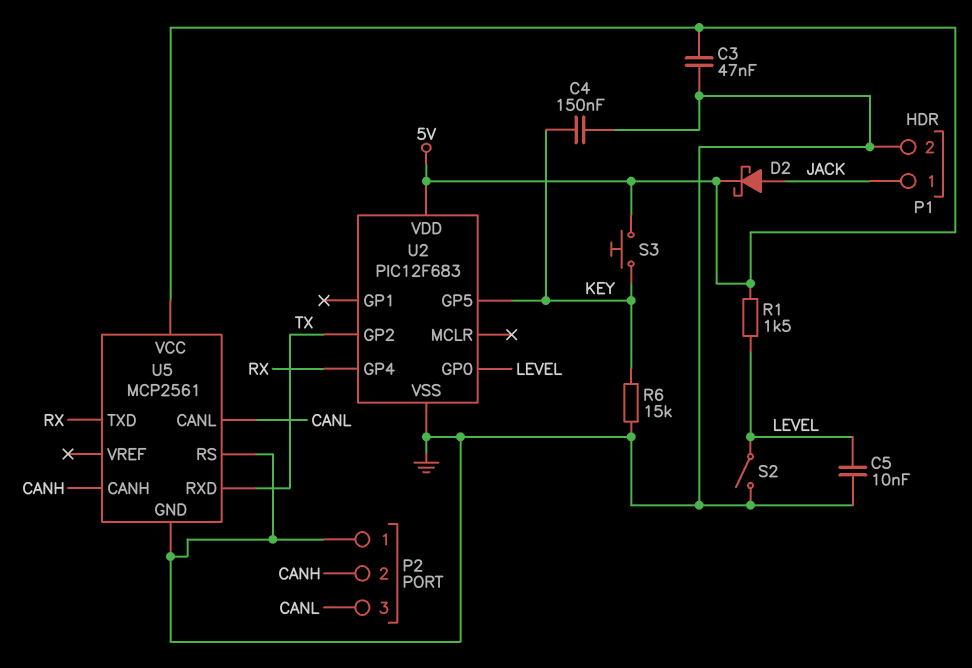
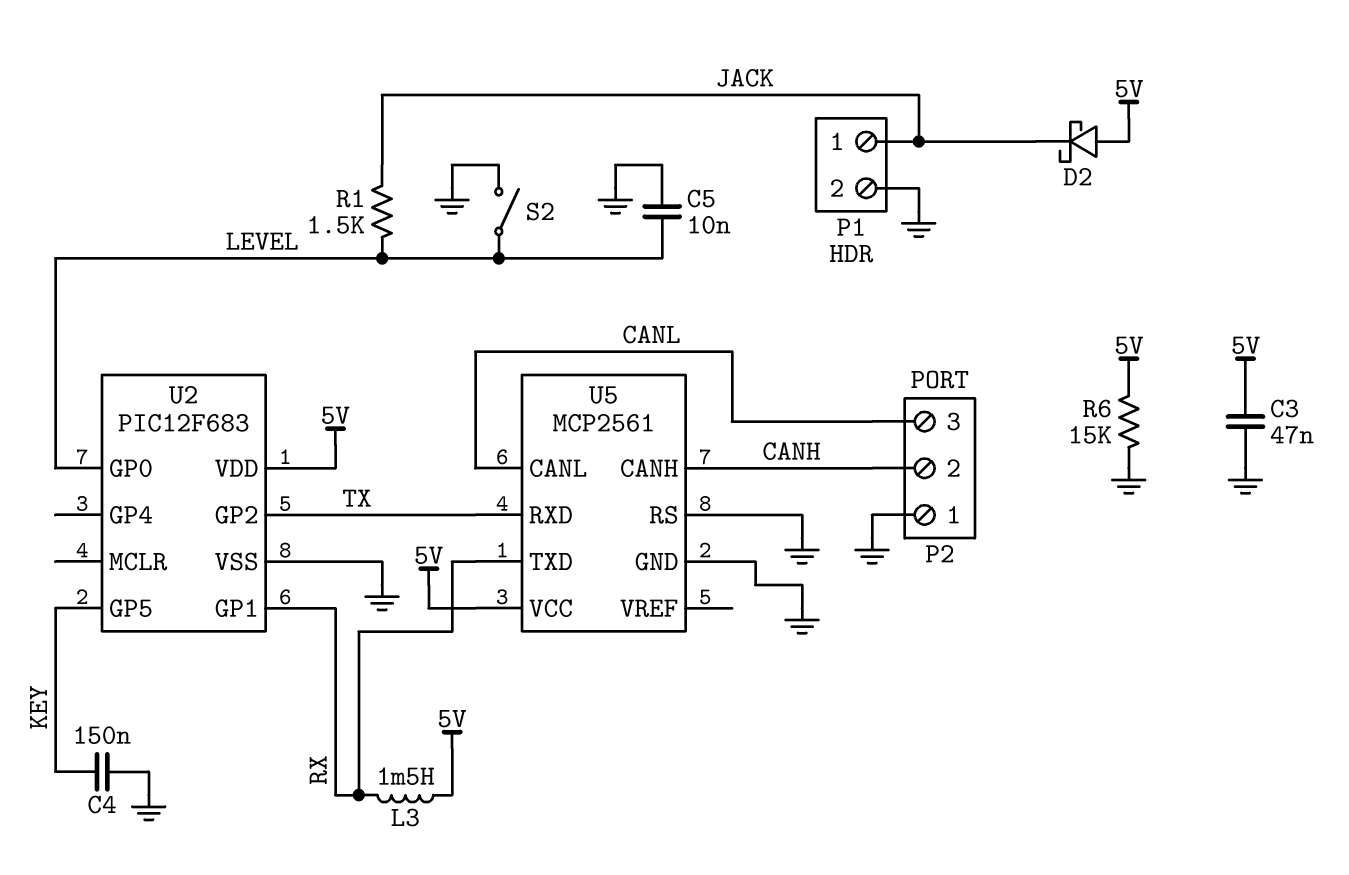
D2: schottky (A JACK, K 5V) -> schottky (A 5V, K JACK)
L3: none -> 1.5mH (5V, RX)
R1: 1.5k (5V, LEVEL) -> 1.5k (JACK, LEVEL)
R6: 15k (GND, KEY) -> 15k (5V, GND)
S3: button (5V, KEY) -> none
U2 pin GP1: none -> RX
U2 pin GP4: RX -> none

